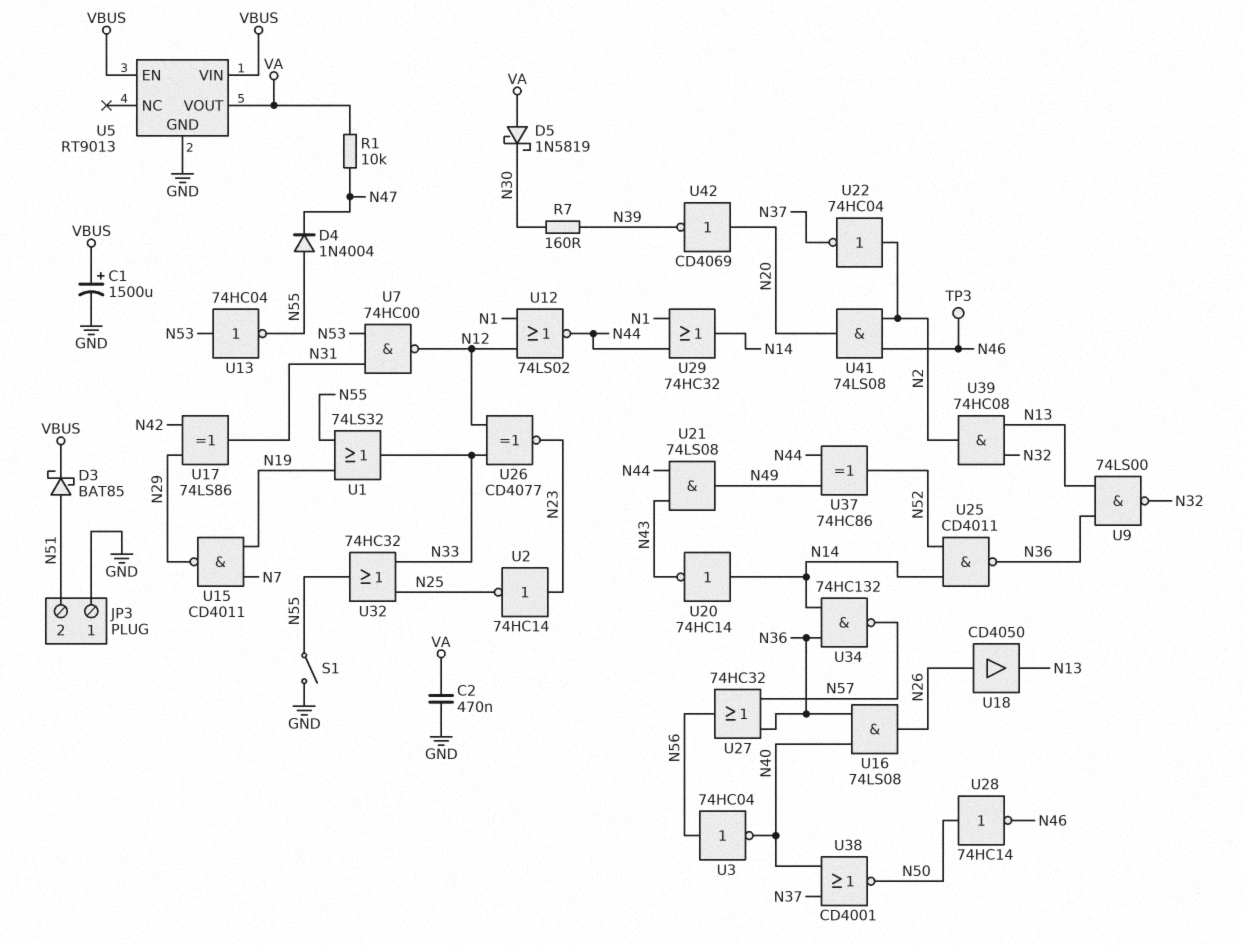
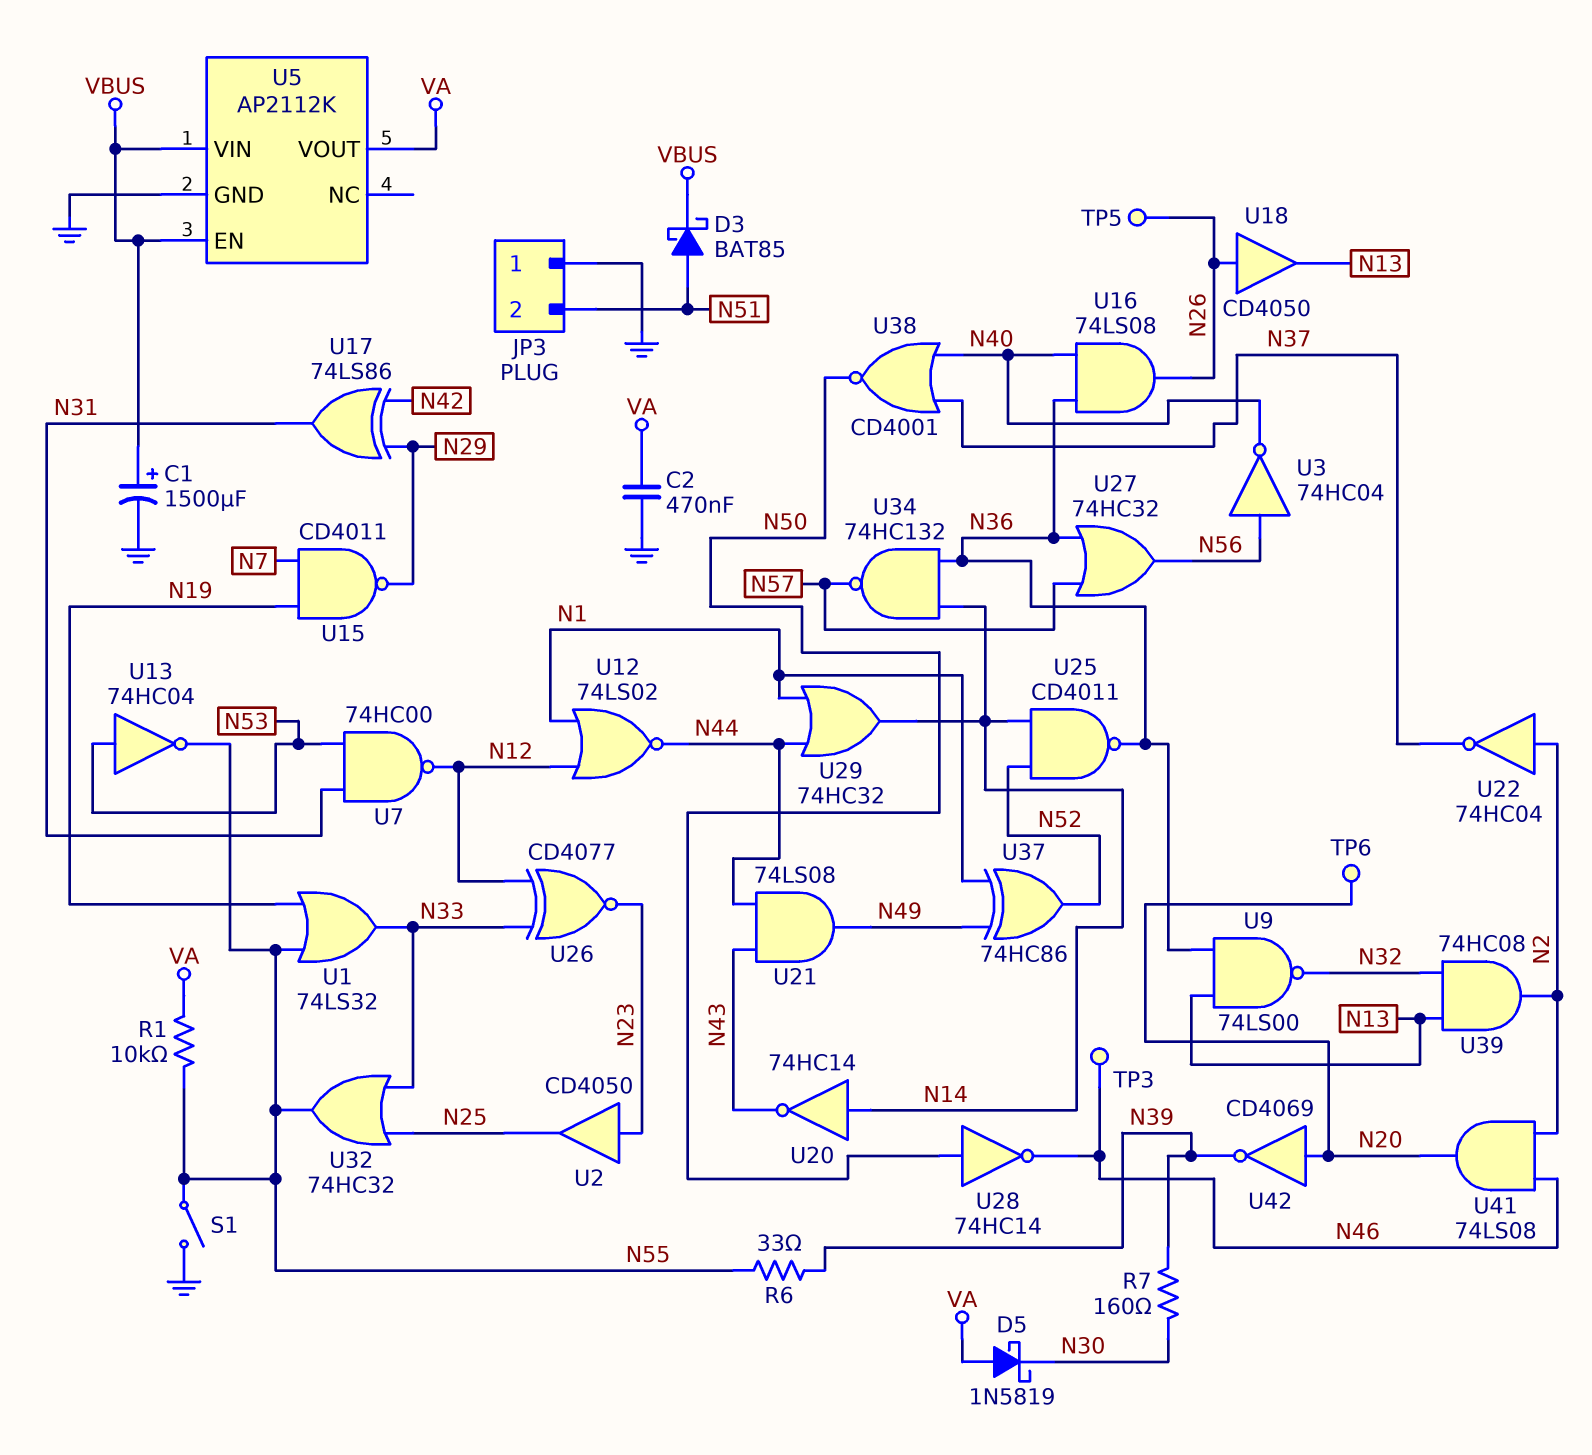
D4: diode 1N4004 (A N55, K N47) -> none
R1: 10k (N47, VA) -> 10k (N55, VA)
R6: none -> 33 (N39, N55)
TP5: none -> test point (N26)
TP6: none -> test point (N20)
U2: NOT 74HC14 (in N23, out N25) -> buffer CD4050 (in N23, out N25)
U5: RT9013 -> AP2112K
U37: XOR 74HC86 (in N44, in N49, out N52) -> XOR 74HC86 (in N1, in N49, out N52)

